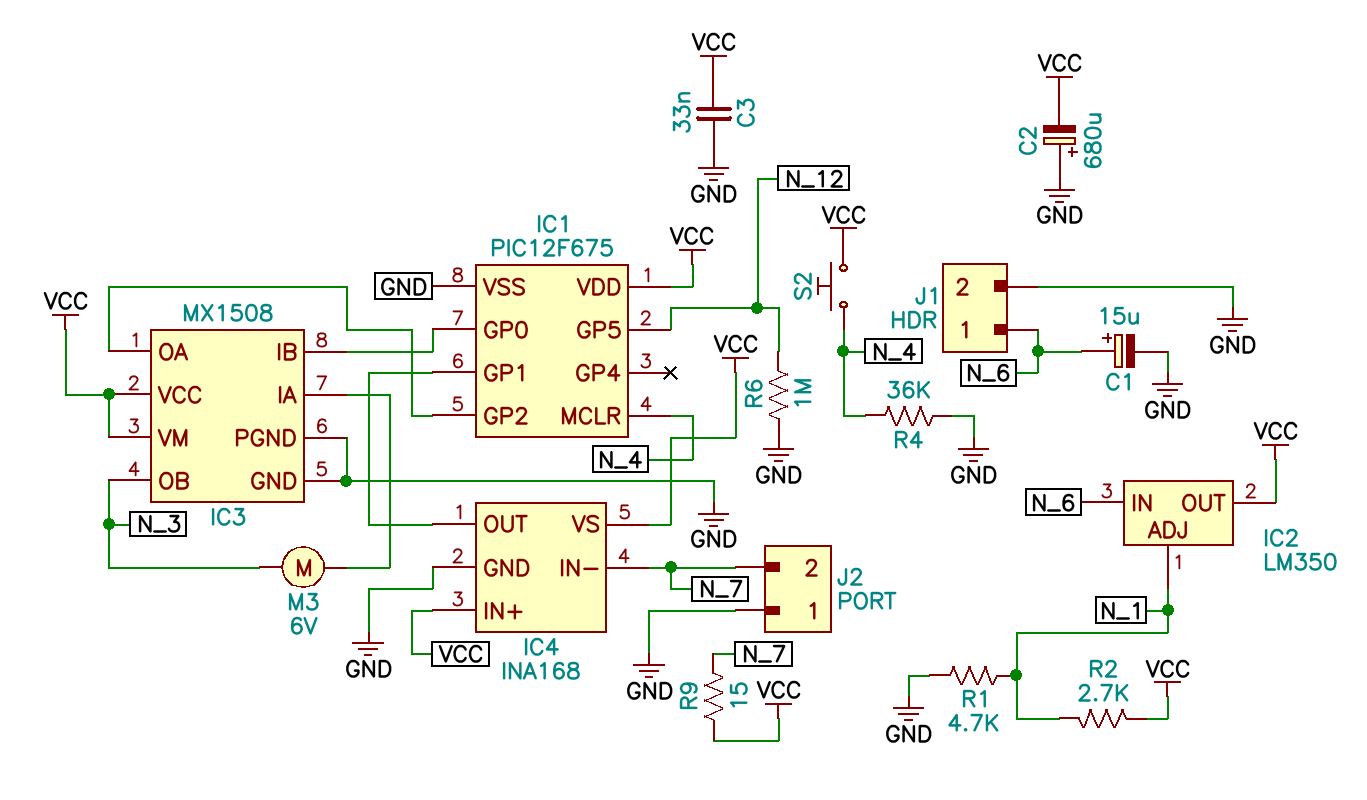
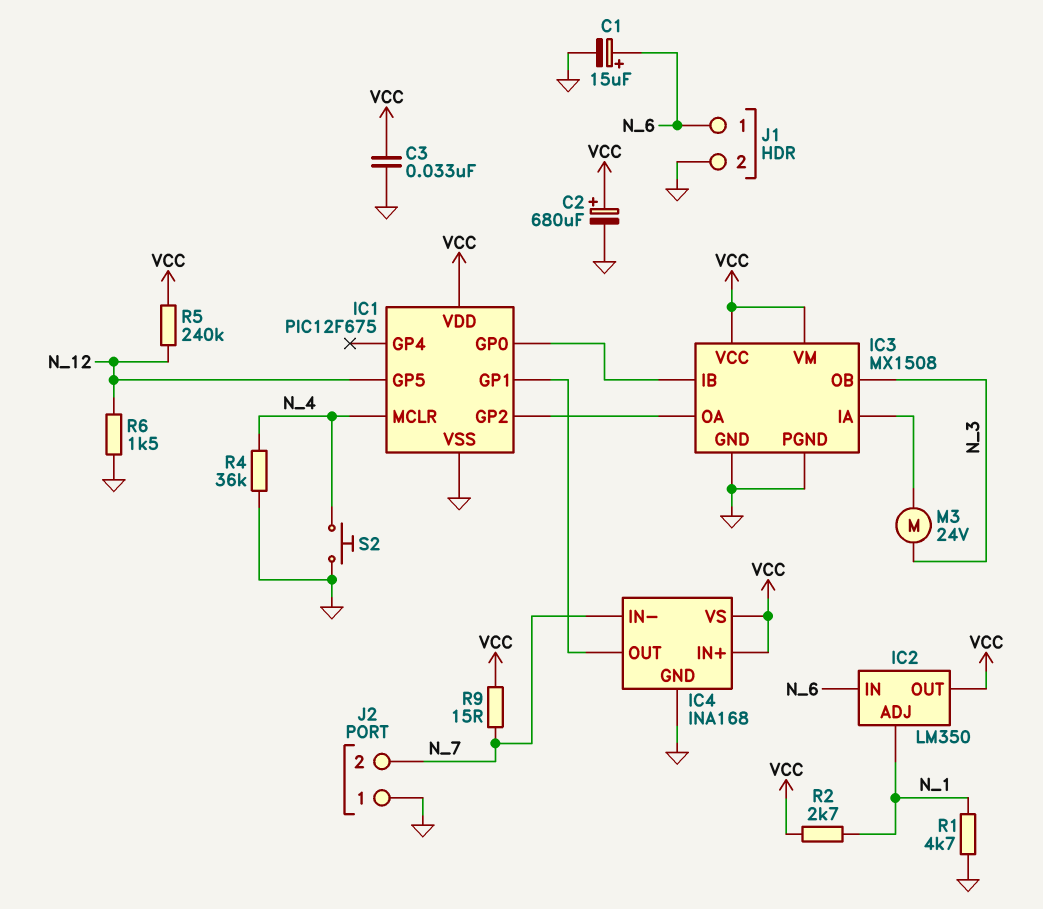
C2: 680uF (plus GND, minus VCC) -> 680uF (plus VCC, minus GND)
M3: motor 6V (IC3/IA, N_3) -> motor 24V (IC3/IA, N_3)
R5: none -> 240k (N_12, VCC)
R6: 1M (GND, N_12) -> 1.5k (GND, N_12)
S2: button (N_4, VCC) -> button (GND, N_4)

